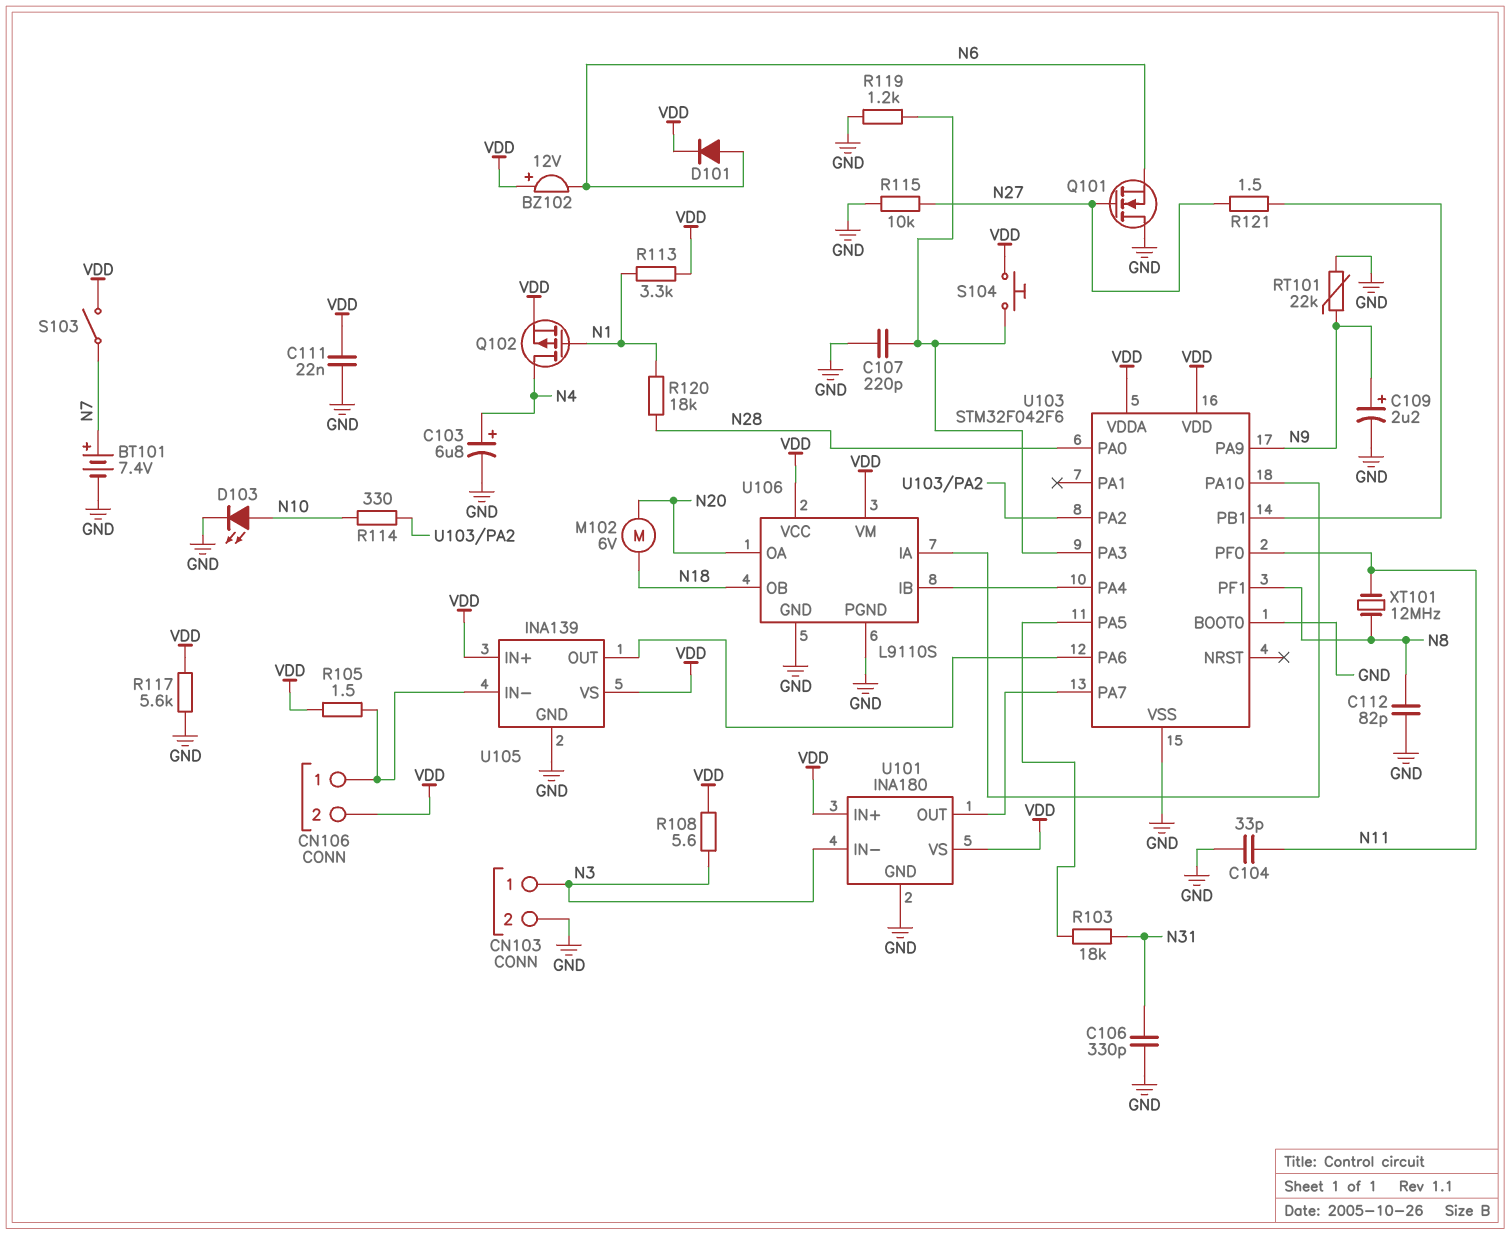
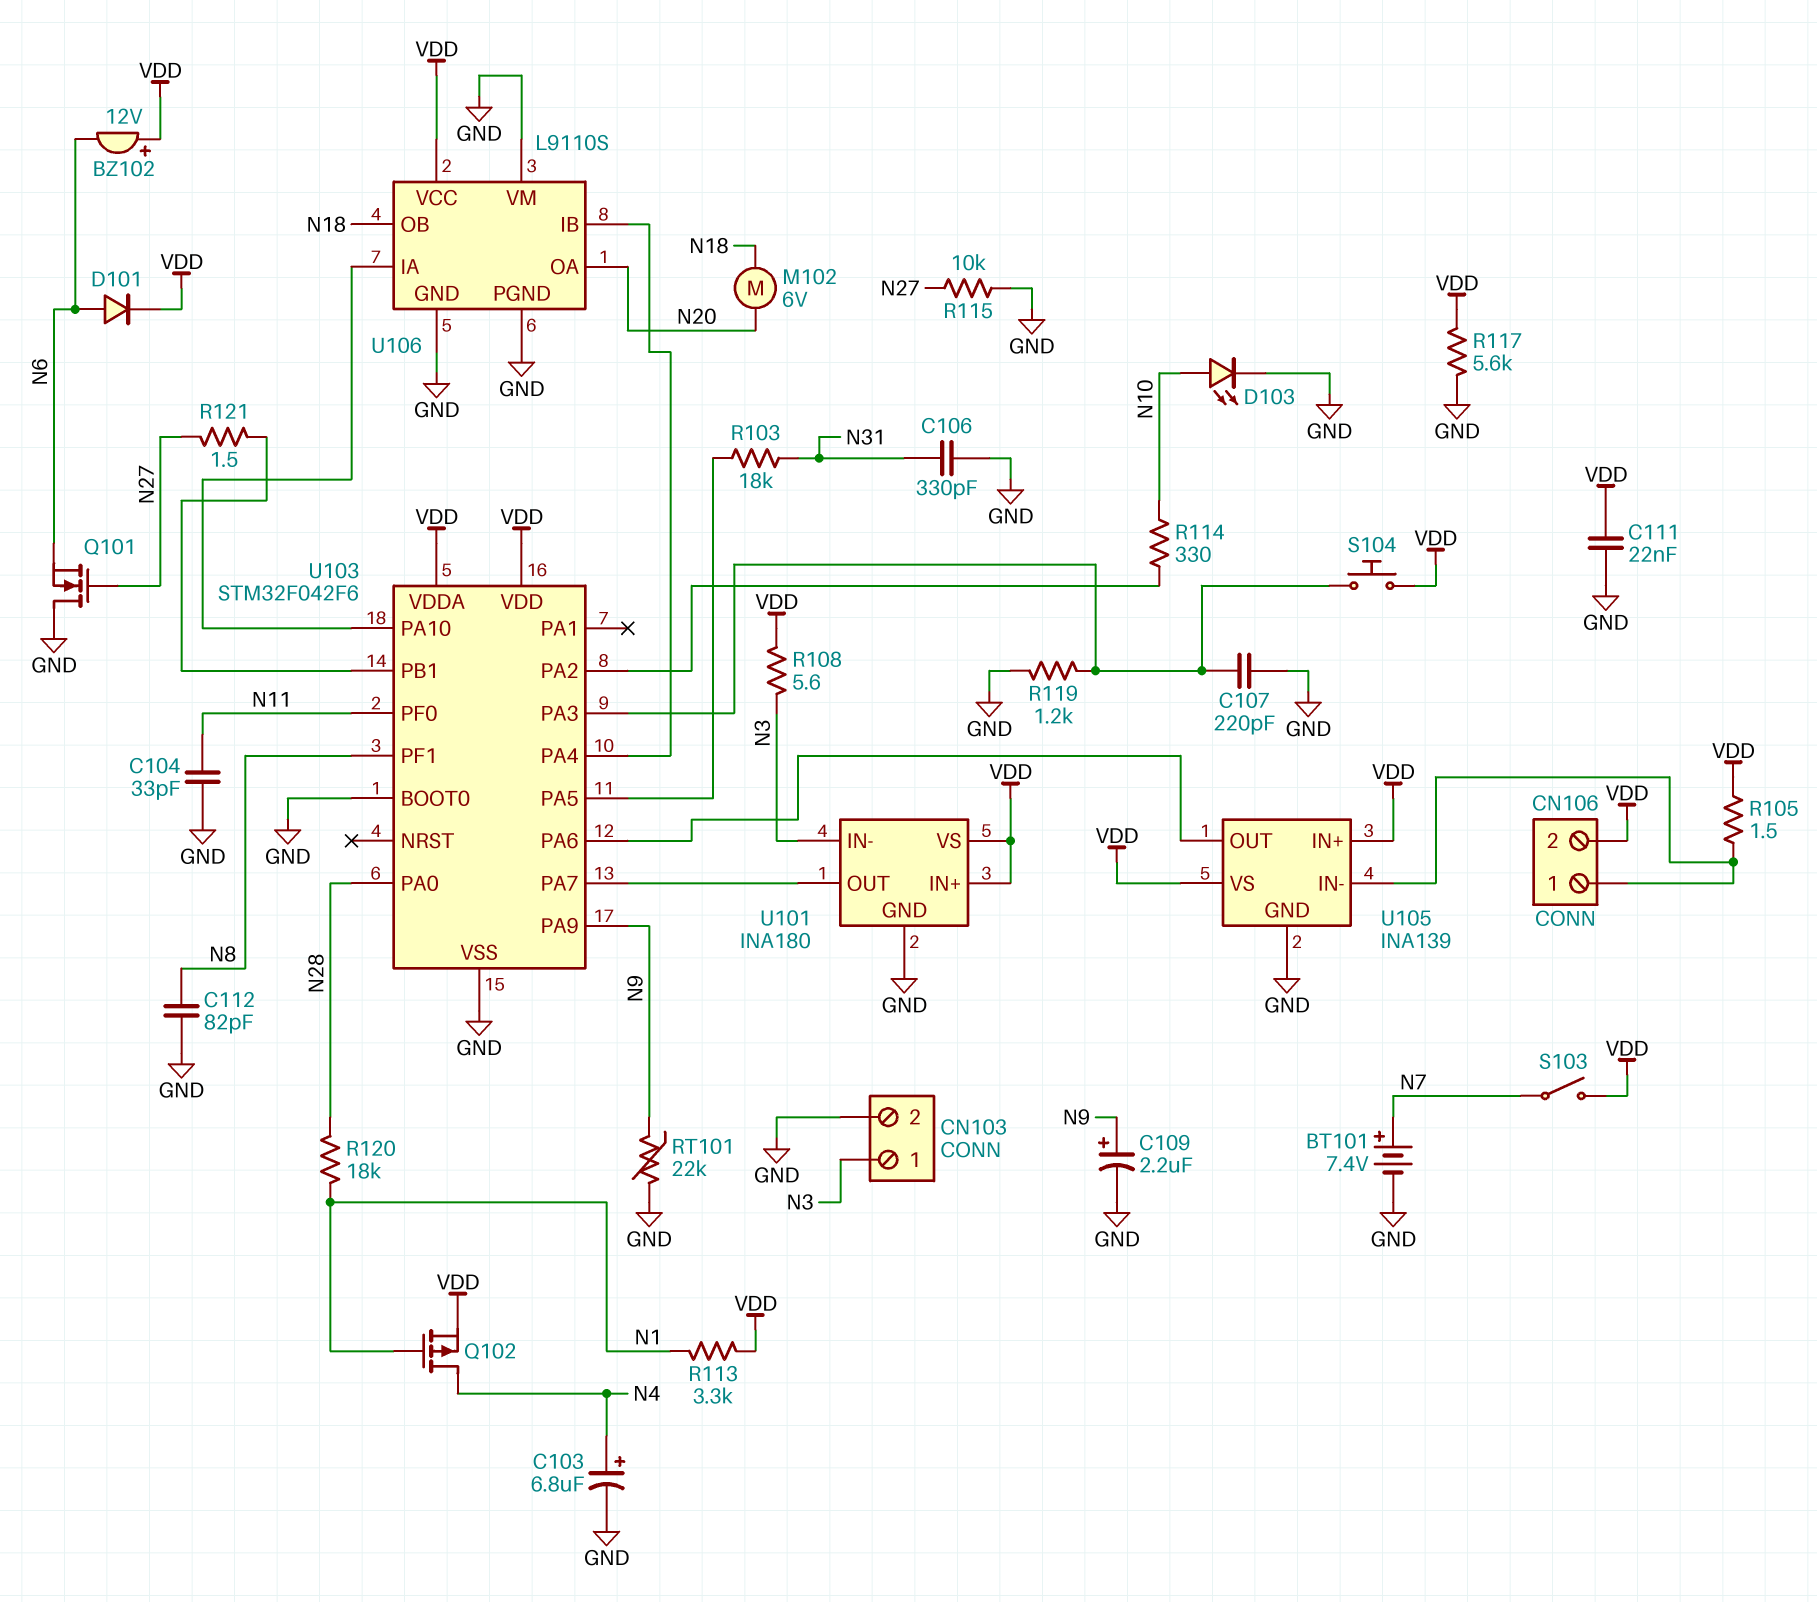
U106 pin VM: VDD -> GND
XT101: 12MHz (N8, N11) -> none

